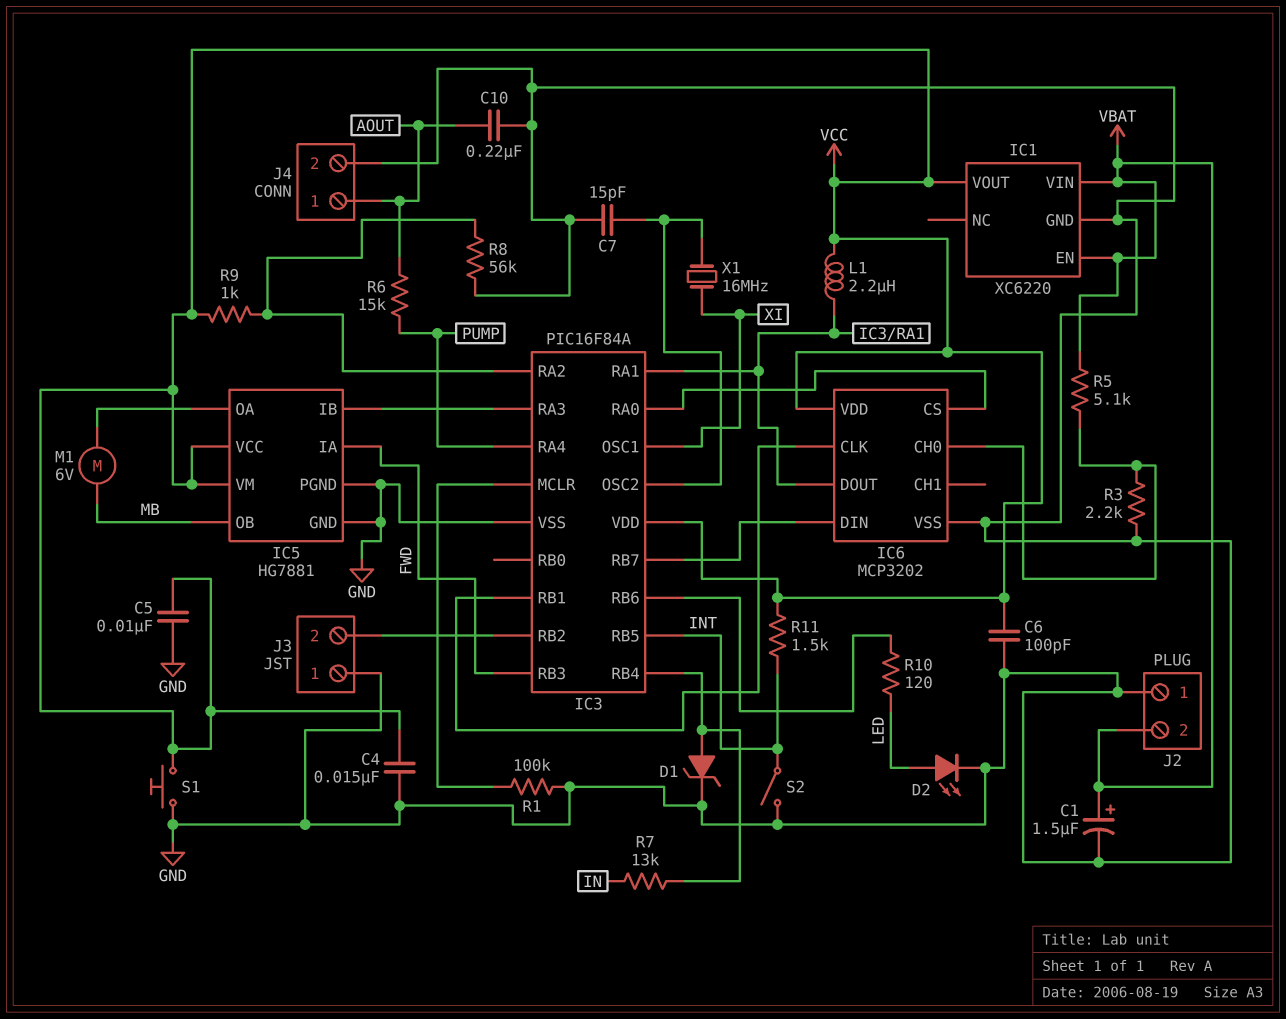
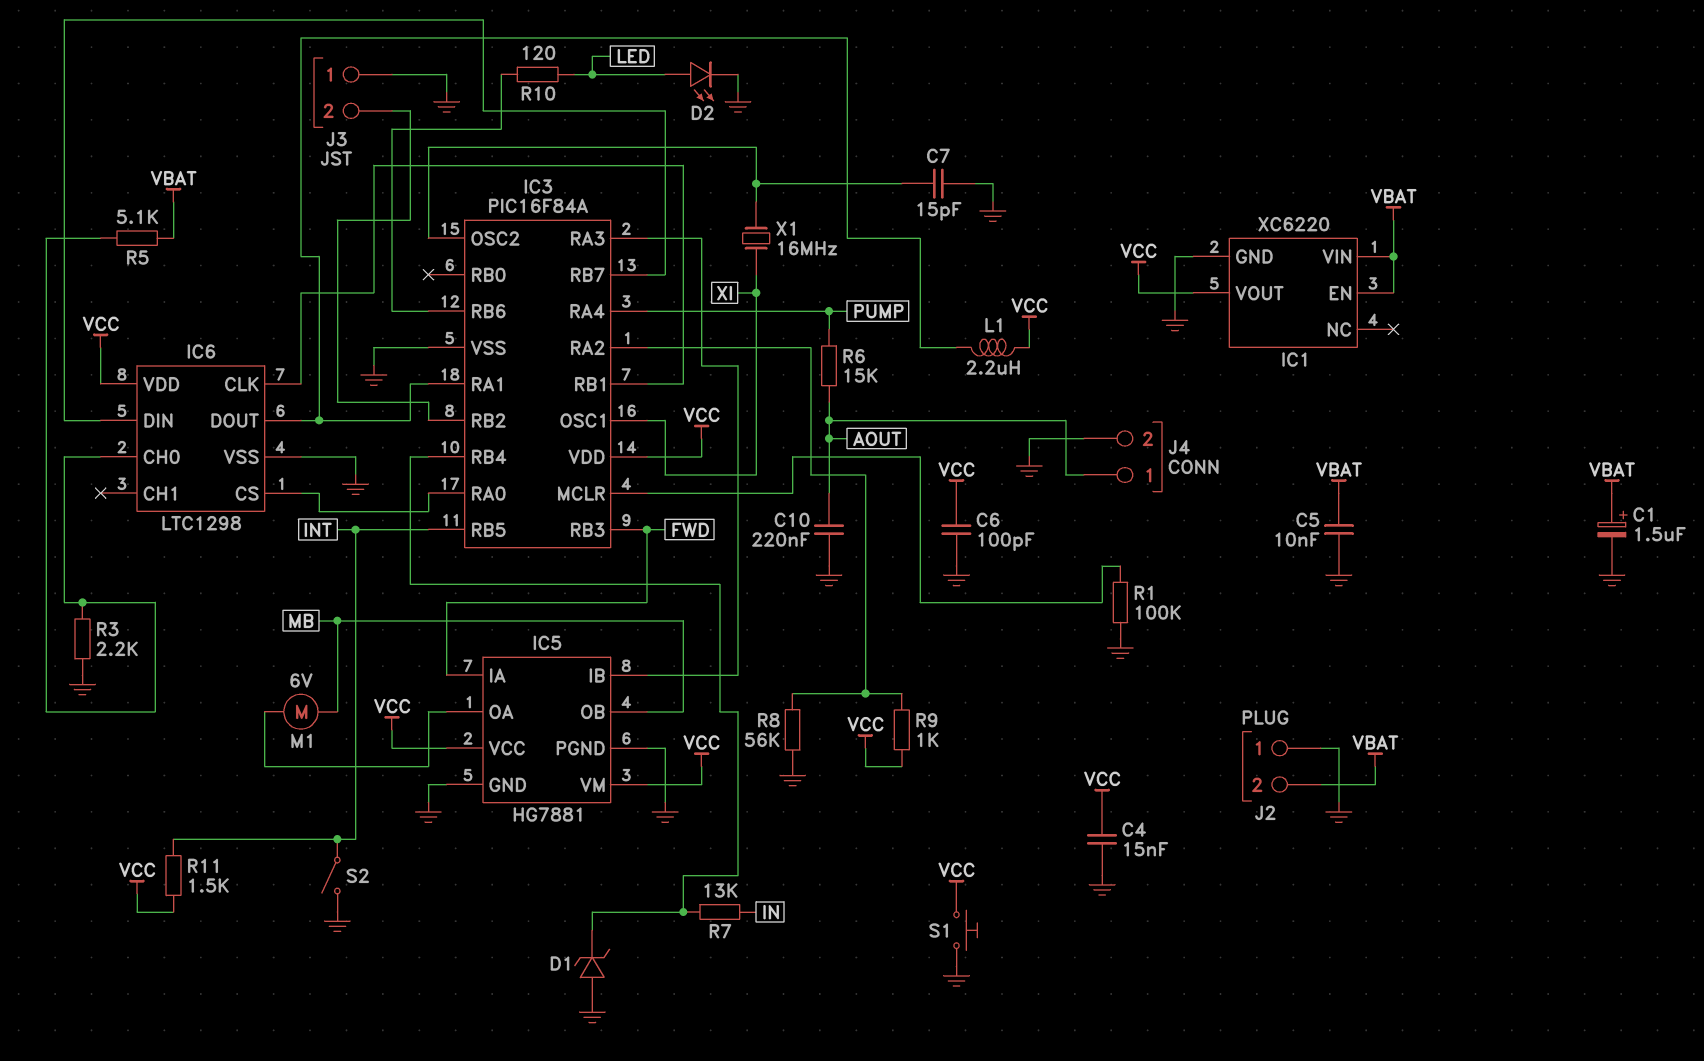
C5: 10nF (GND, VCC) -> 10nF (GND, VBAT)
D1: zener (A IC3/RB4, K GND) -> zener (A GND, K IC3/RB4)
IC6: MCP3202 -> LTC1298

